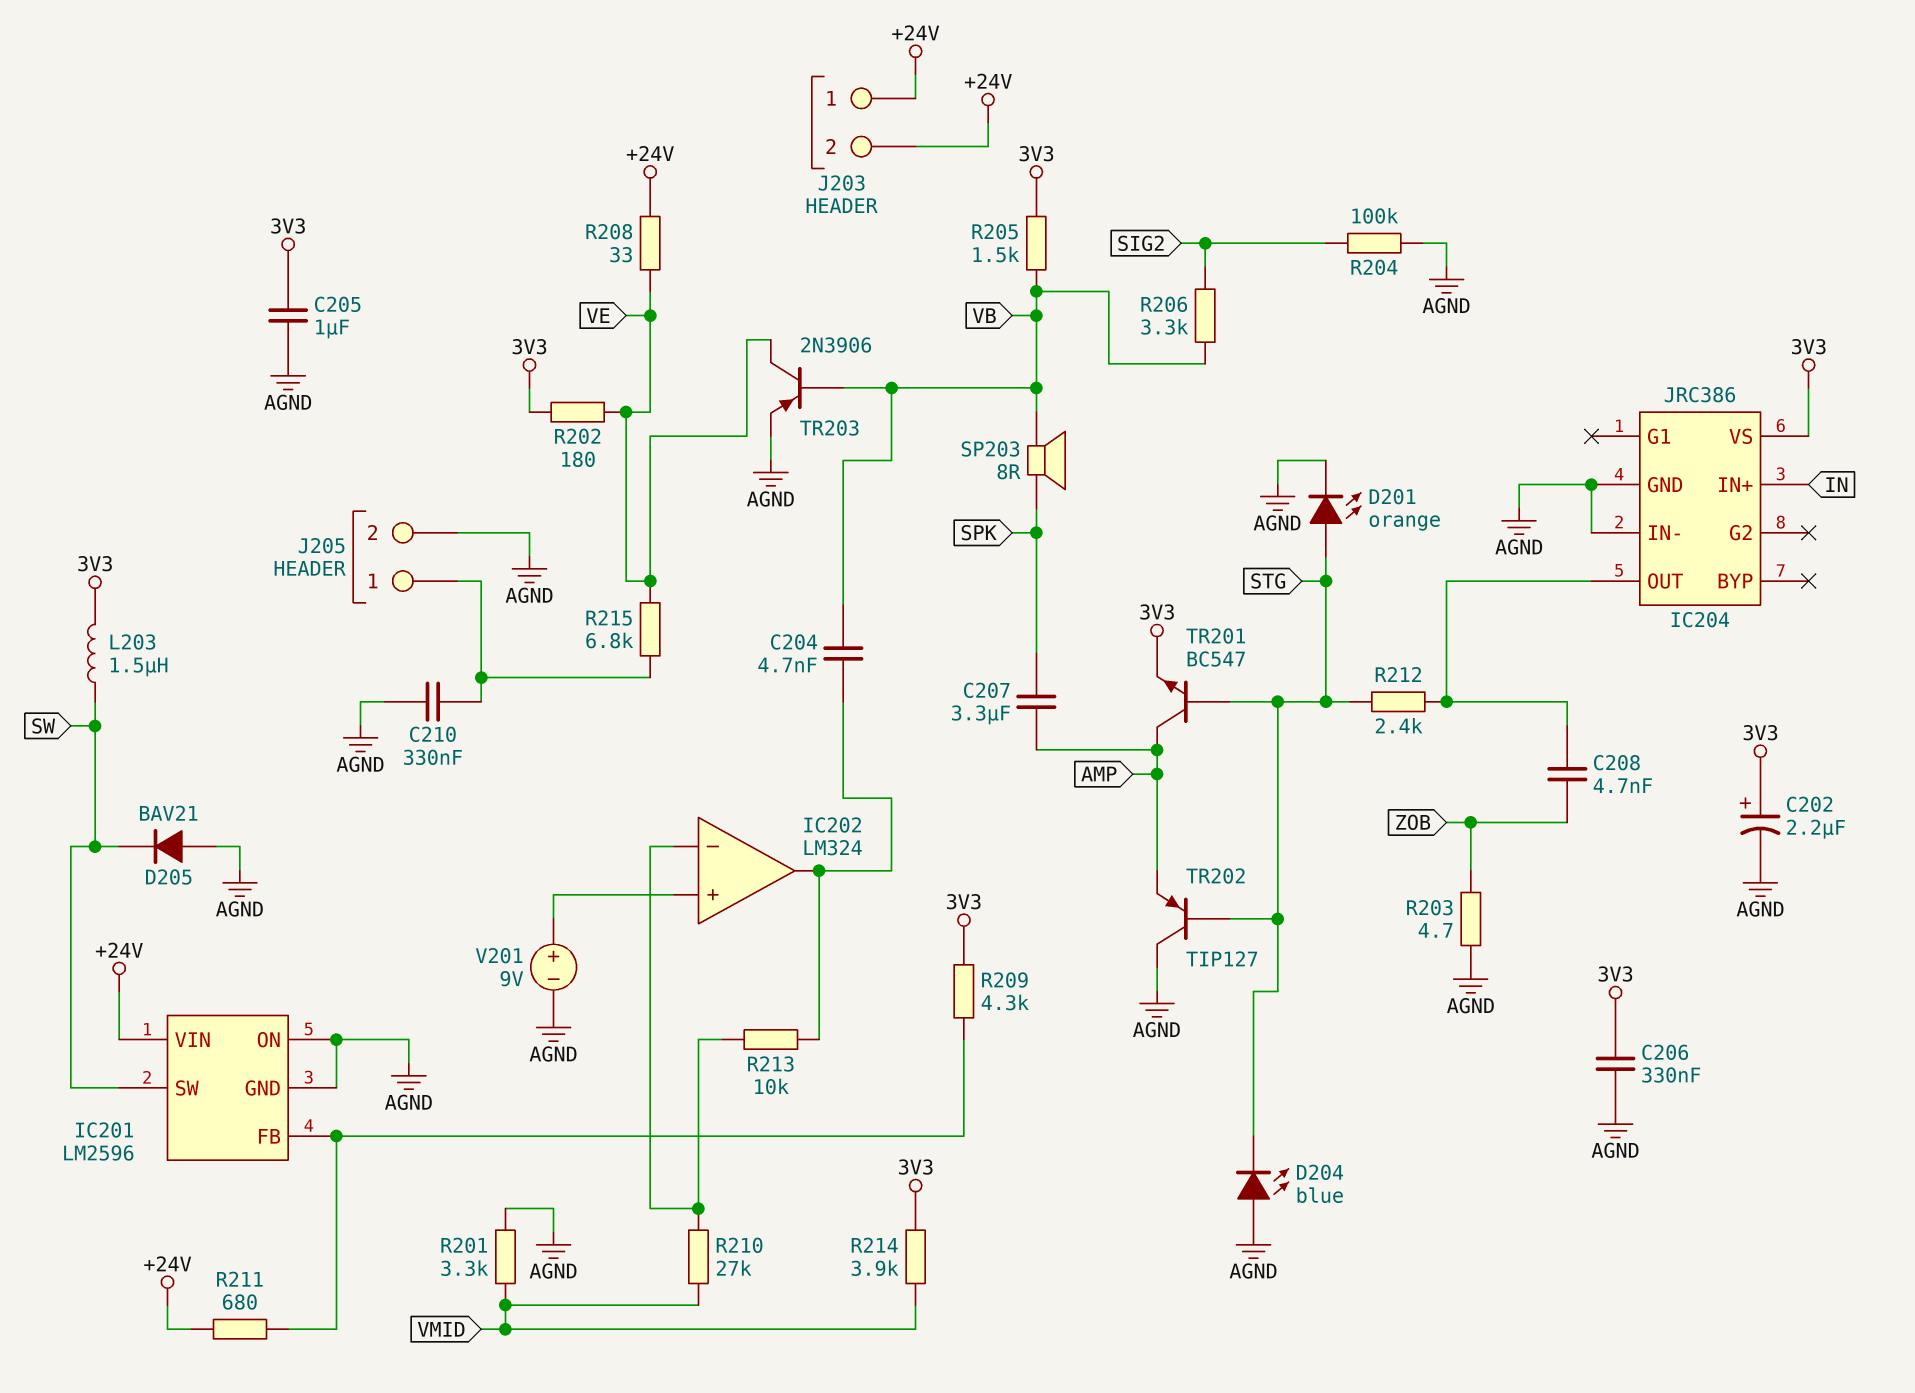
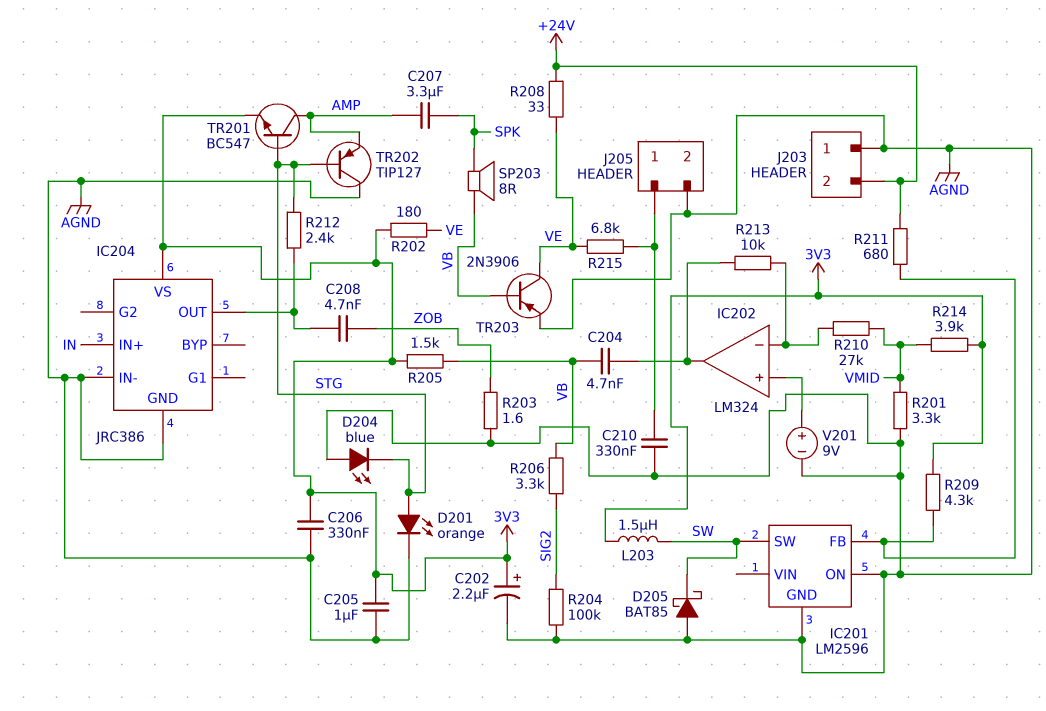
D205: diode BAV21 (A AGND, K SW) -> schottky BAT85 (A AGND, K SW)
IC201 pin VIN: +24V -> none
J203 pin 1: +24V -> AGND
R203: 4.7 (AGND, ZOB) -> 1.6 (AGND, ZOB)

